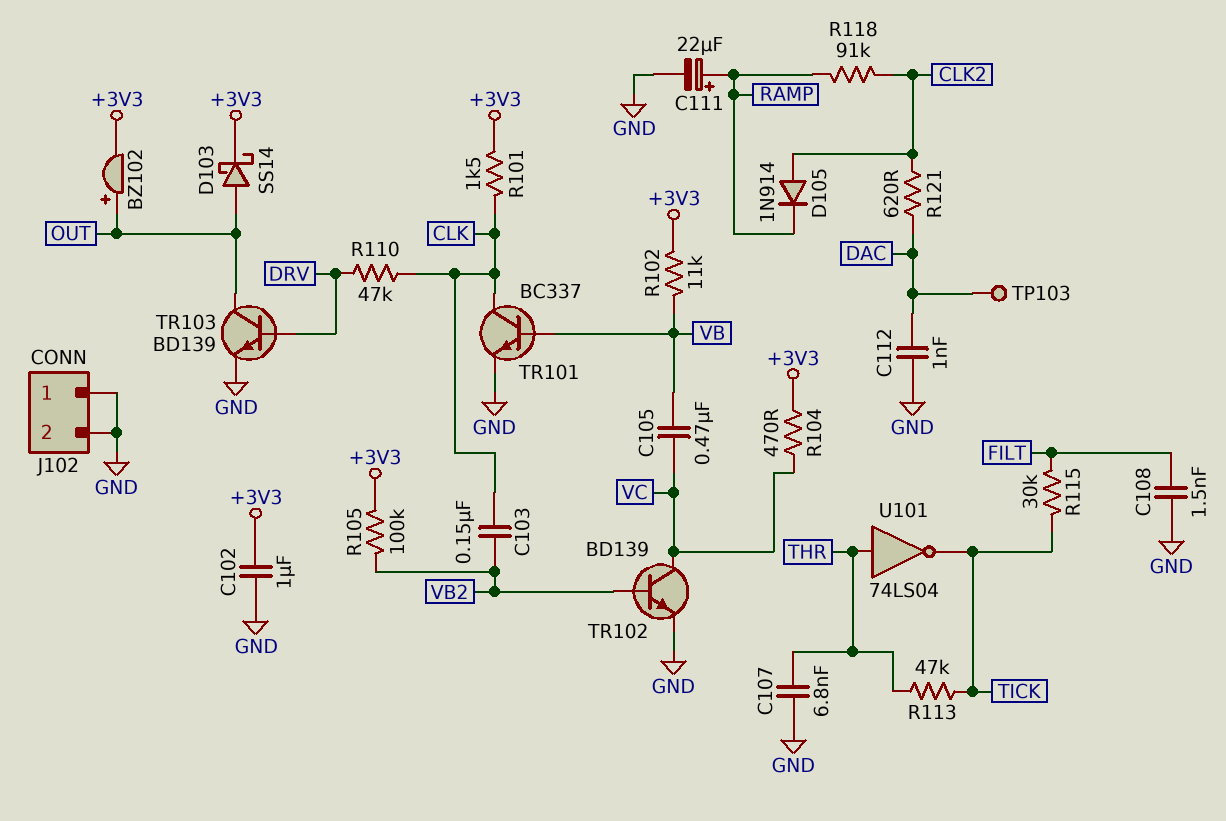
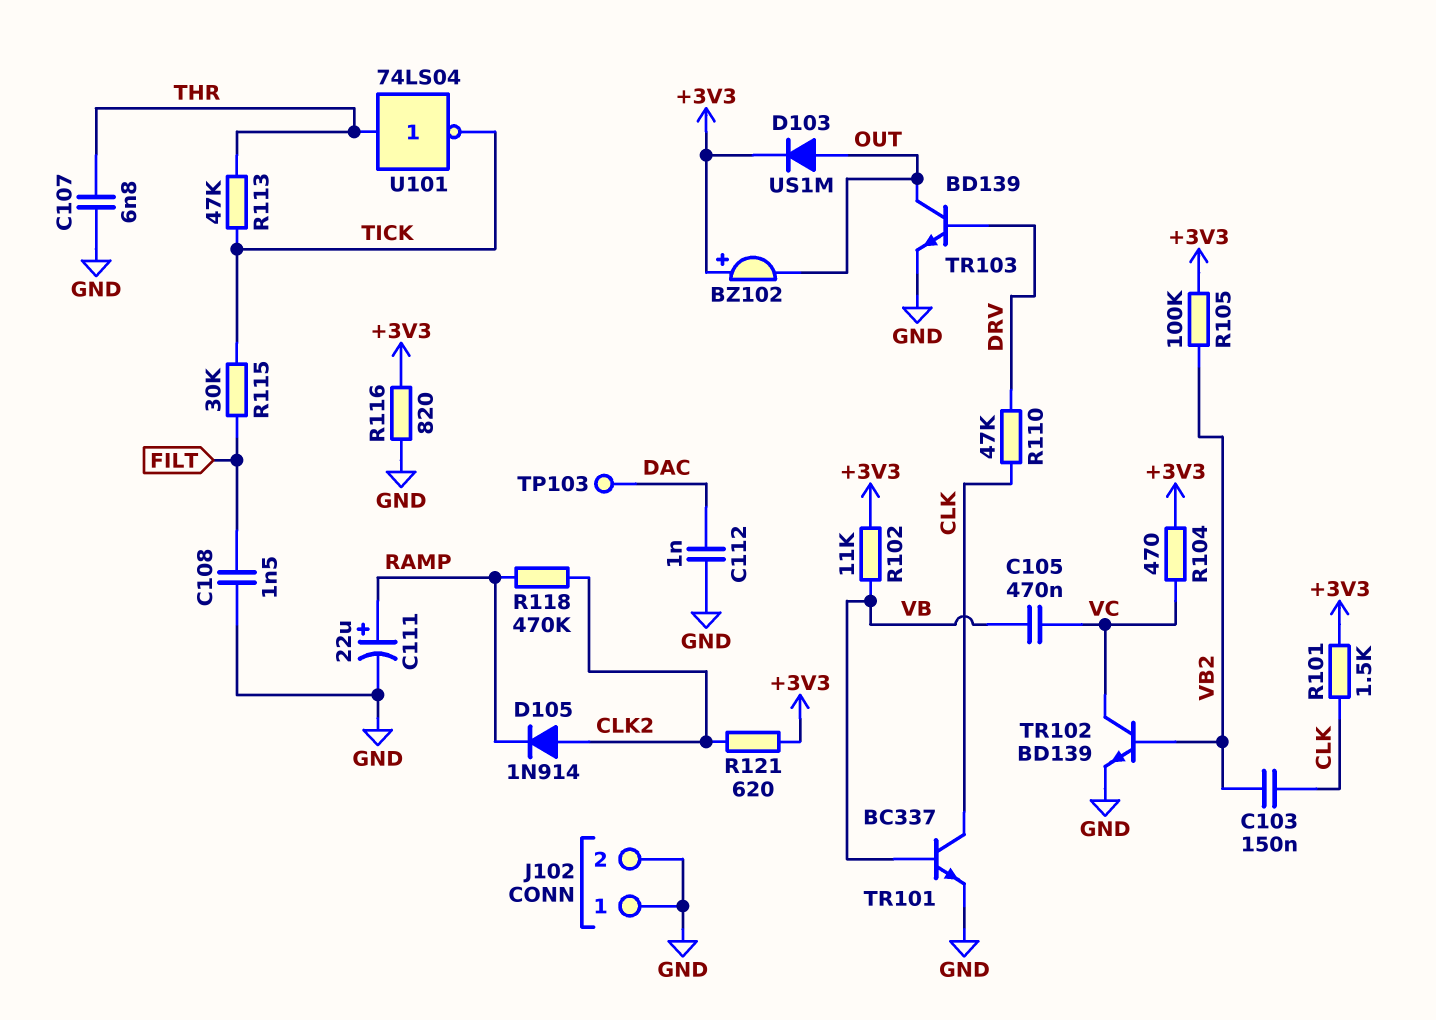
BZ102: buzzer (plus OUT, minus +3V3) -> buzzer (plus +3V3, minus OUT)
C102: 1uF (+3V3, GND) -> none
D103: schottky SS14 (A OUT, K +3V3) -> diode US1M (A OUT, K +3V3)
R116: none -> 820 (+3V3, GND)
R118: 91k (CLK2, RAMP) -> 470k (CLK2, RAMP)
R121: 620 (CLK2, DAC) -> 620 (+3V3, CLK2)

